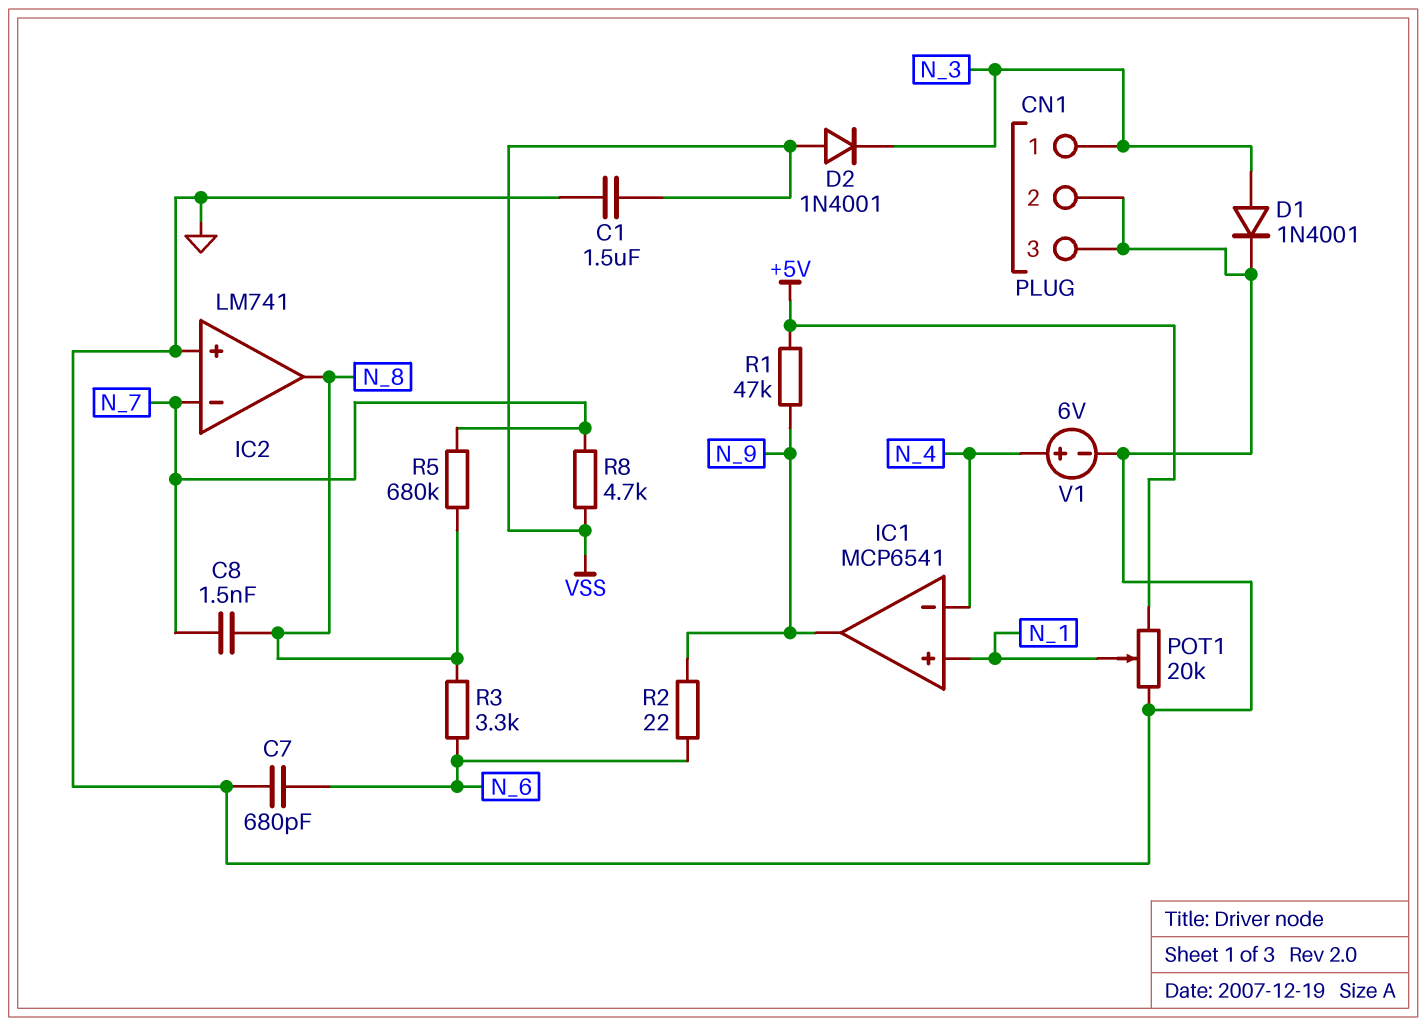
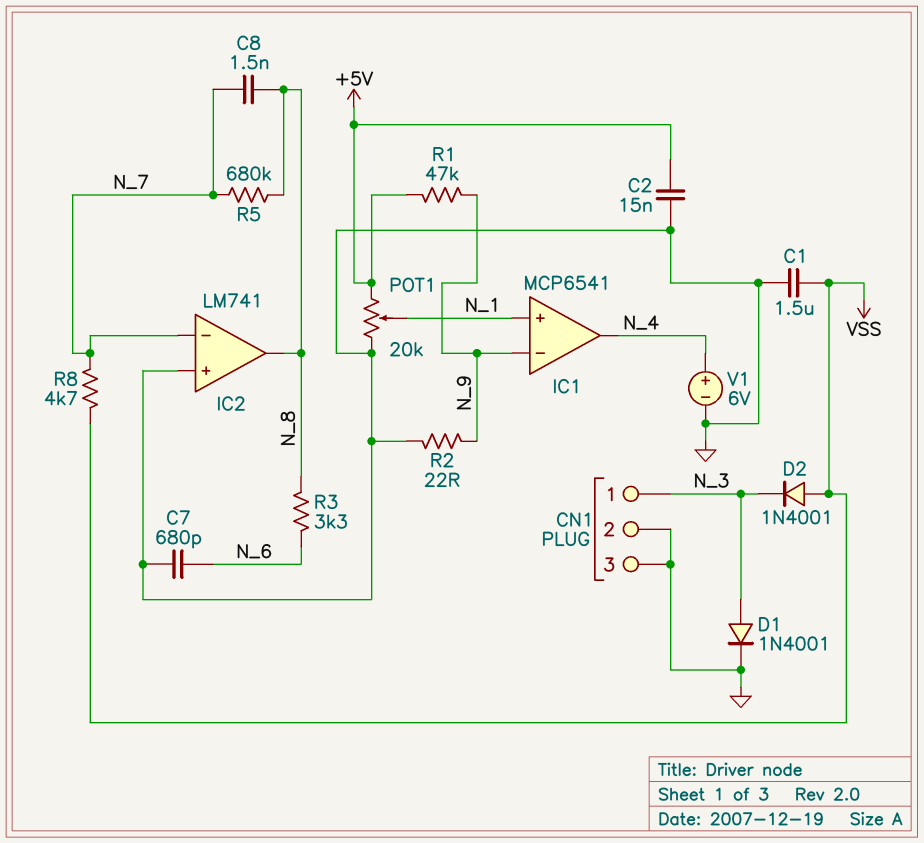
C2: none -> 15nF (+5V, GND)
IC1 pin in-: N_4 -> N_9
IC1 pin out: N_9 -> N_4
R2: 22 (N_6, N_9) -> 22 (GND, N_9)

